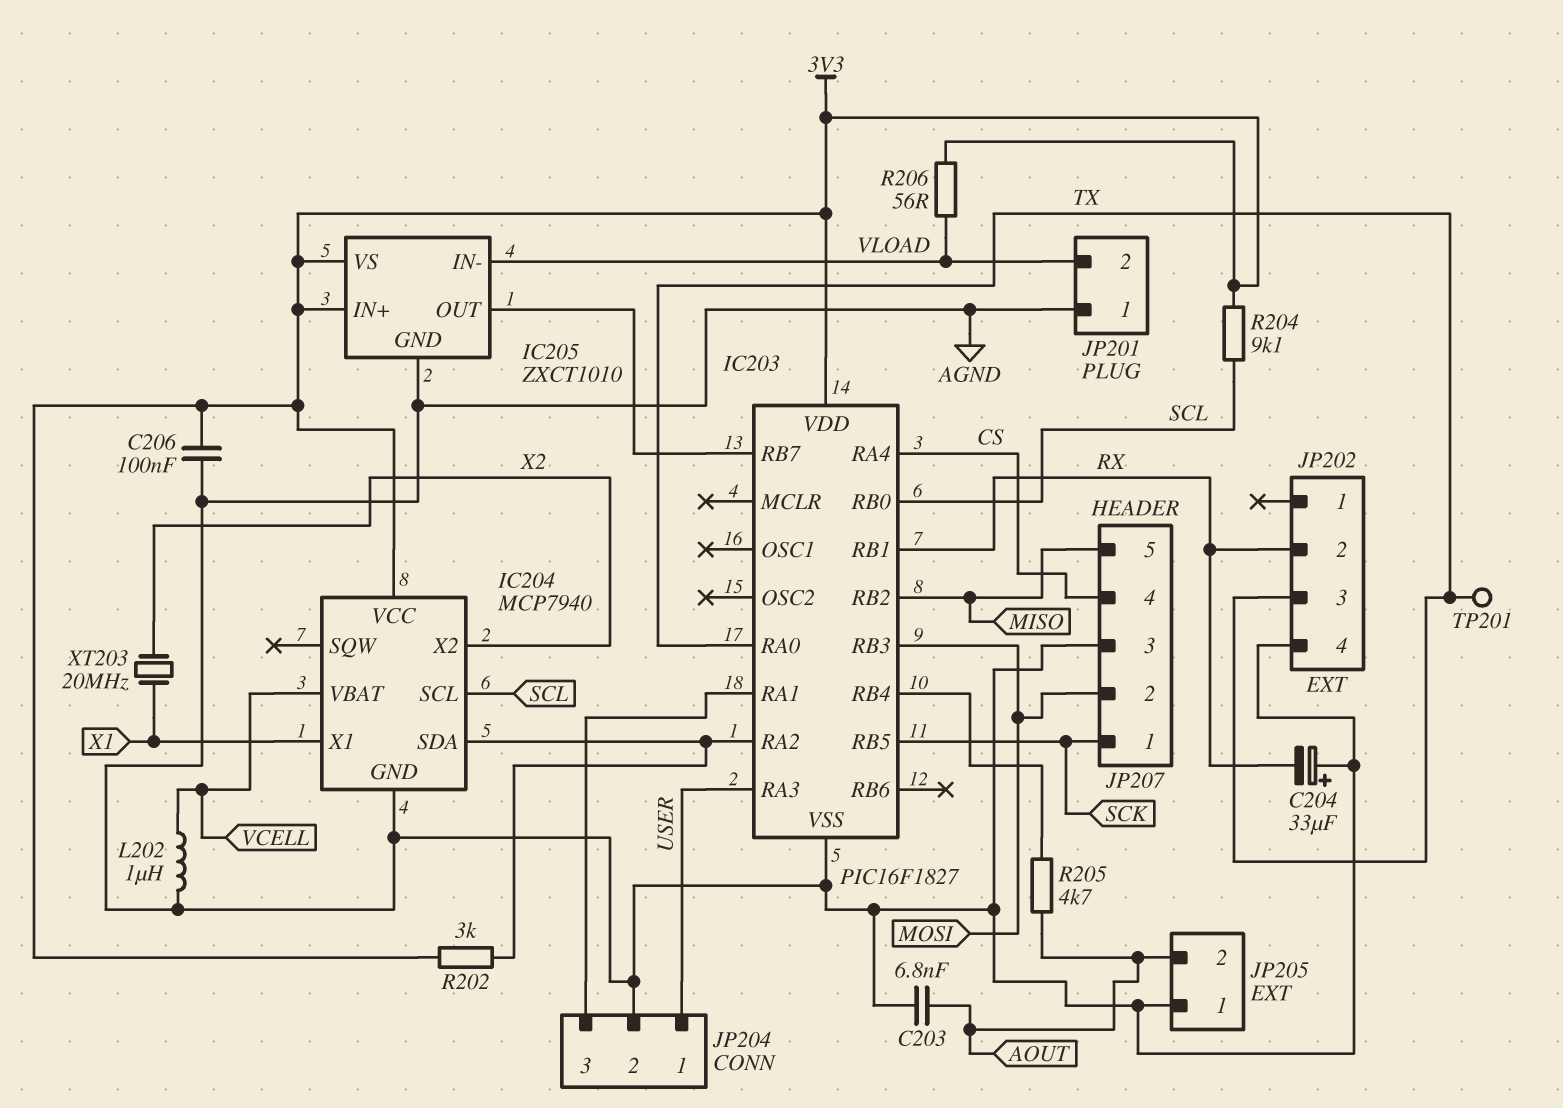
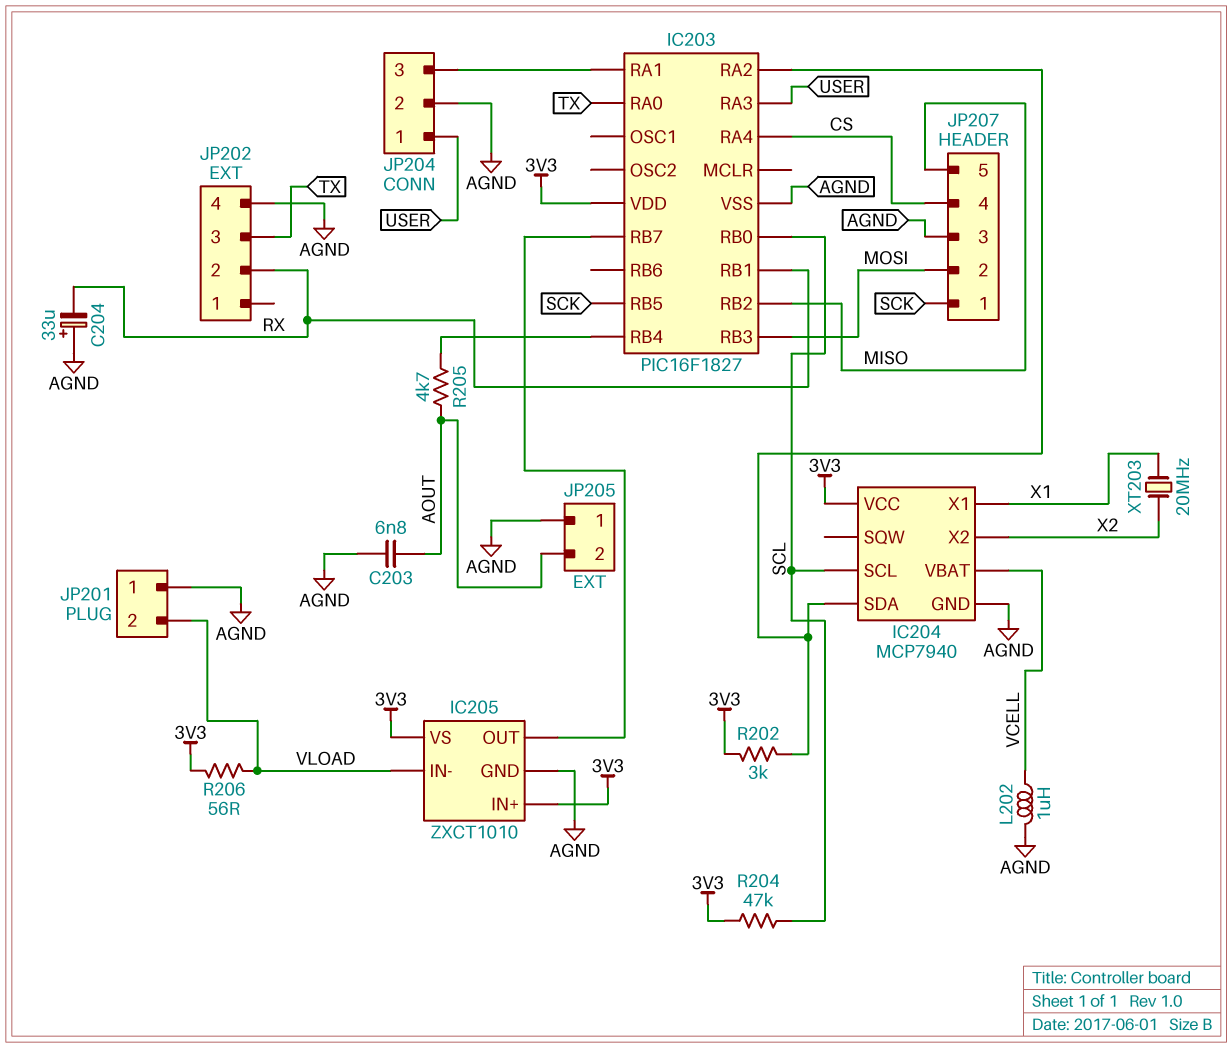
C206: 100nF (3V3, AGND) -> none
R204: 9.1k (3V3, SCL) -> 47k (3V3, SCL)
TP201: test point (TX) -> none

